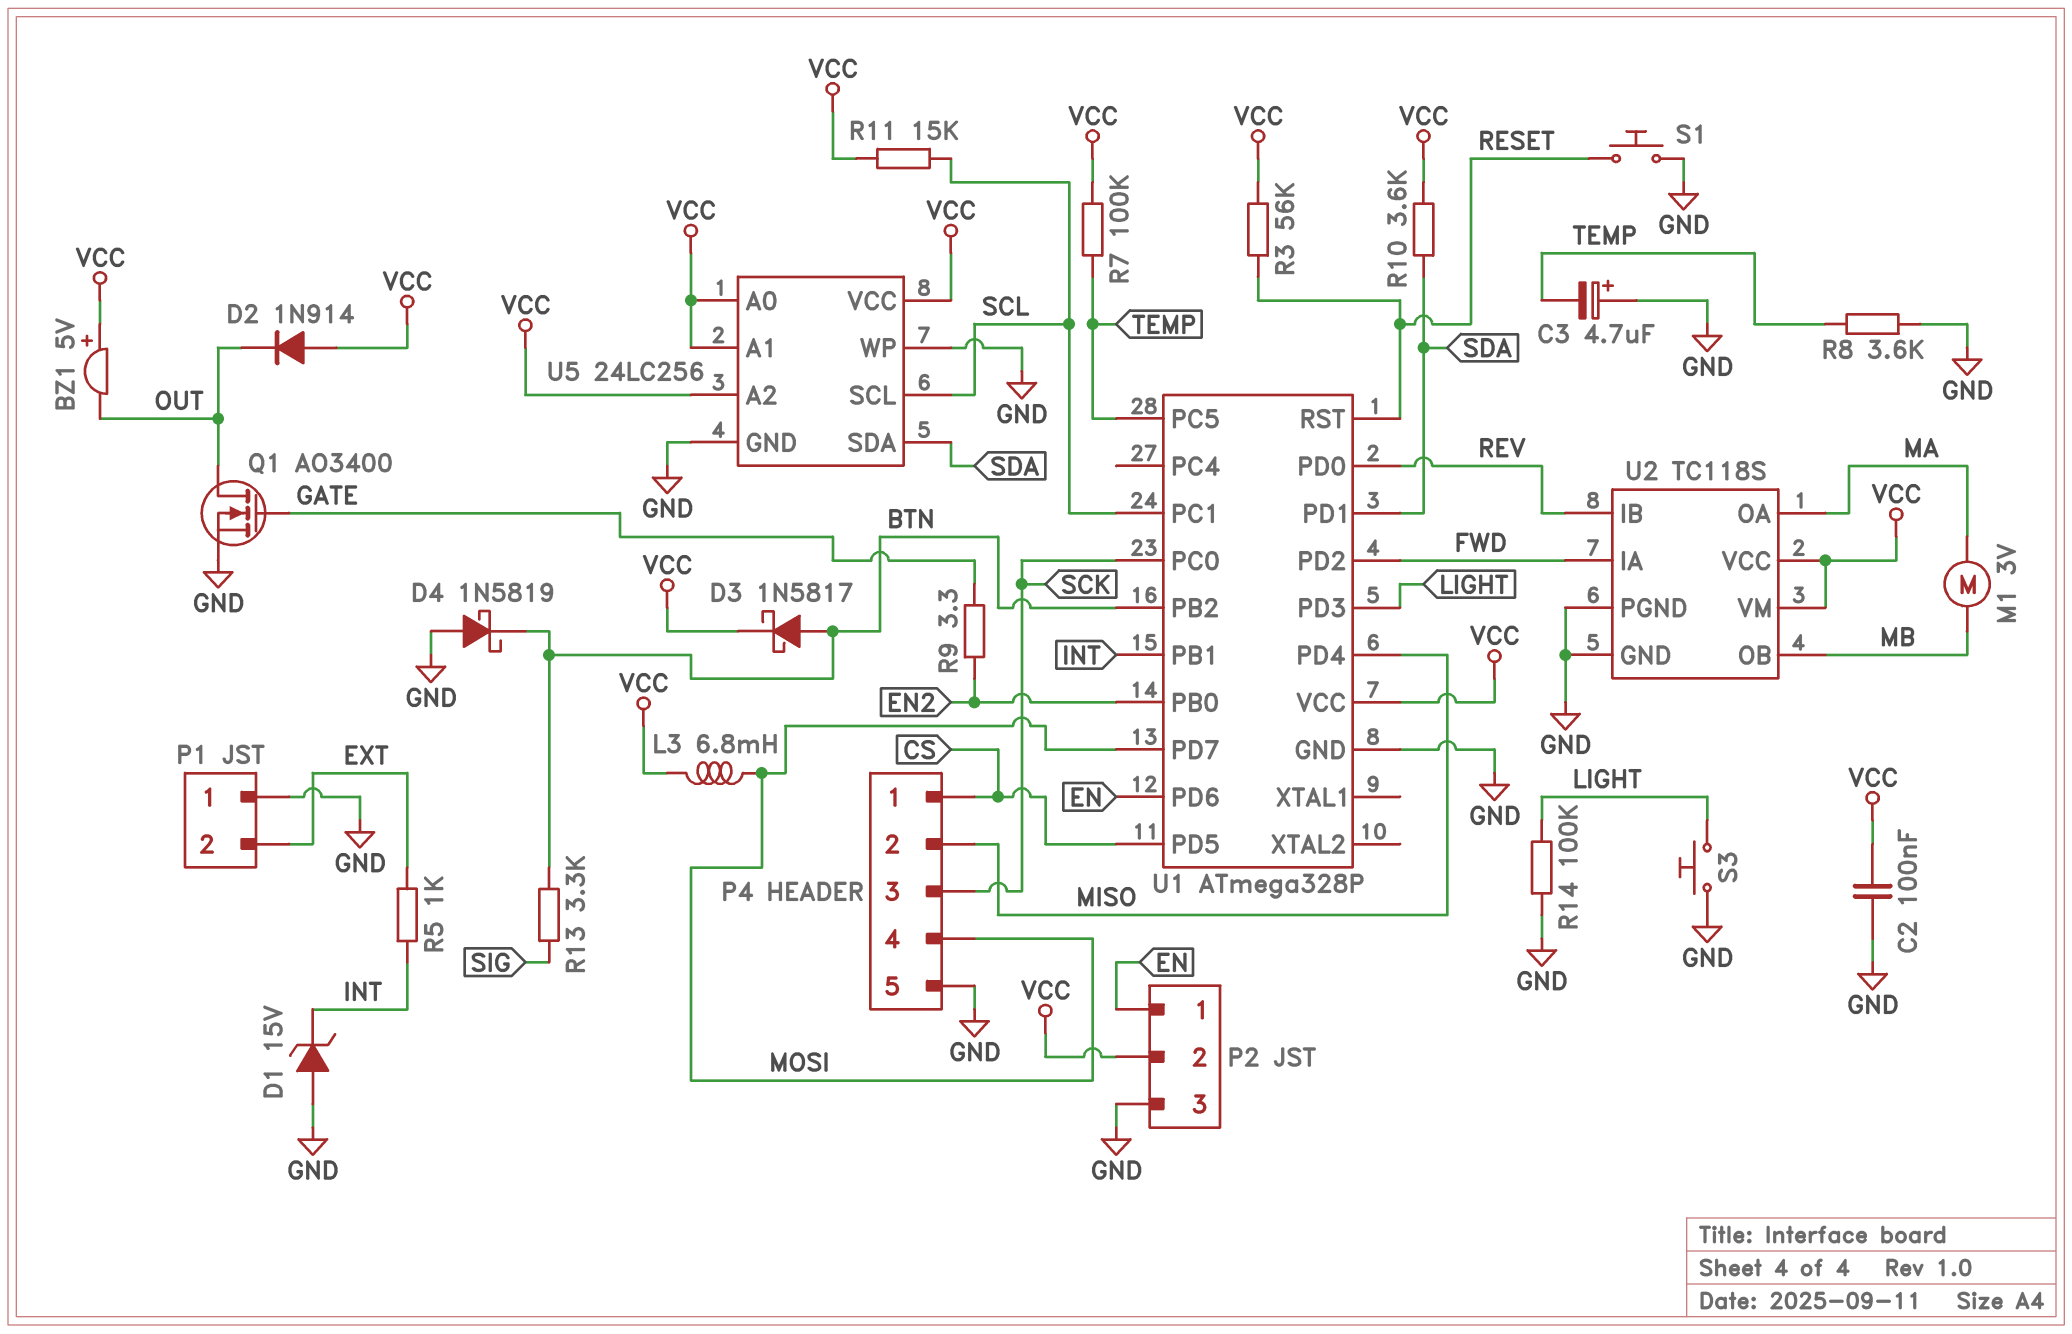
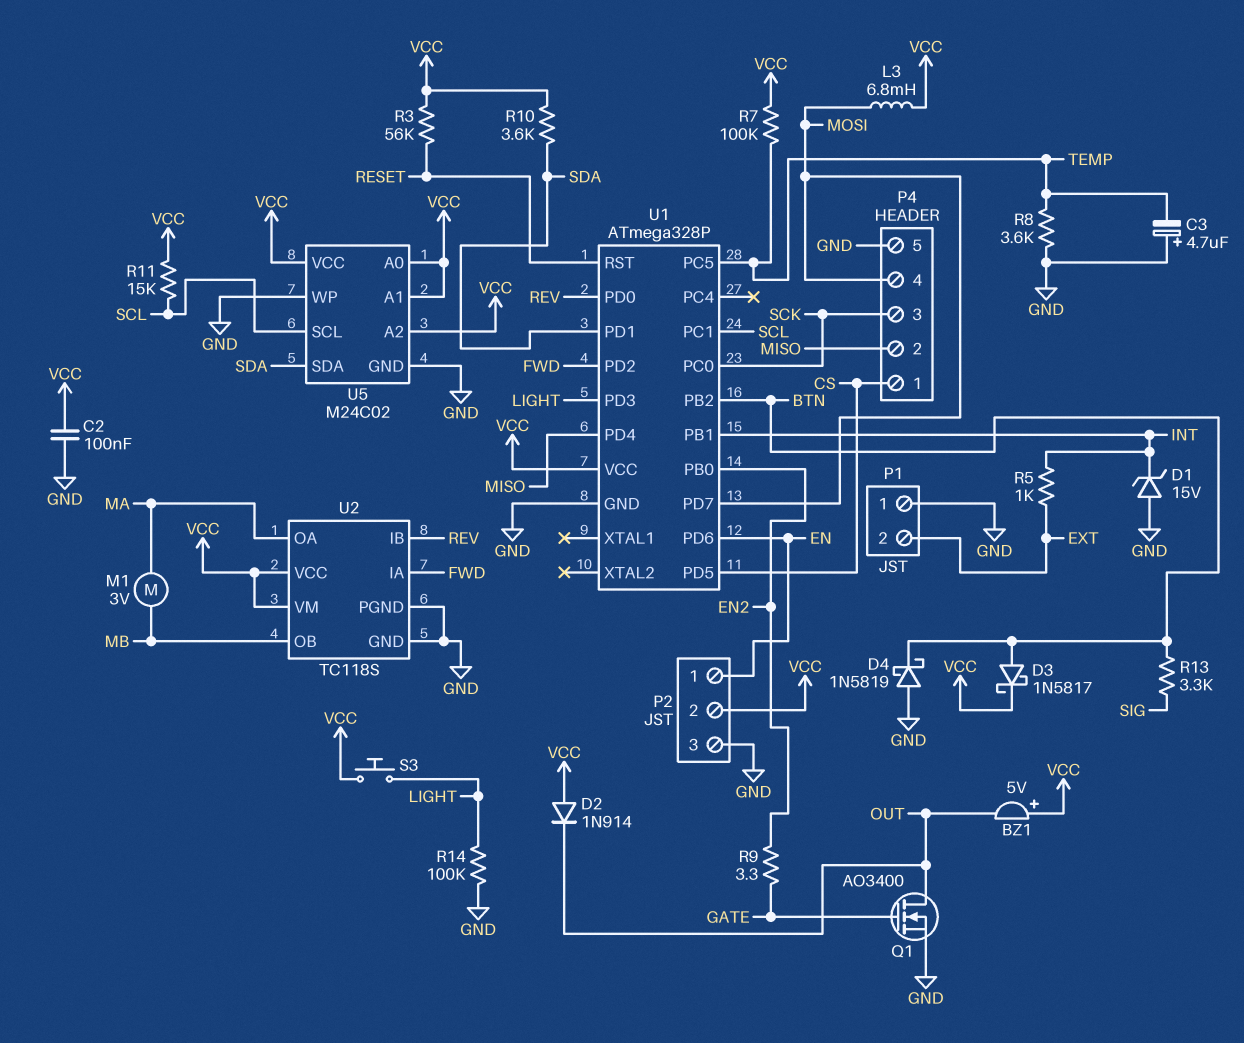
S1: button (GND, RESET) -> none
S3: button (GND, LIGHT) -> button (LIGHT, VCC)
U5: 24LC256 -> M24C02

